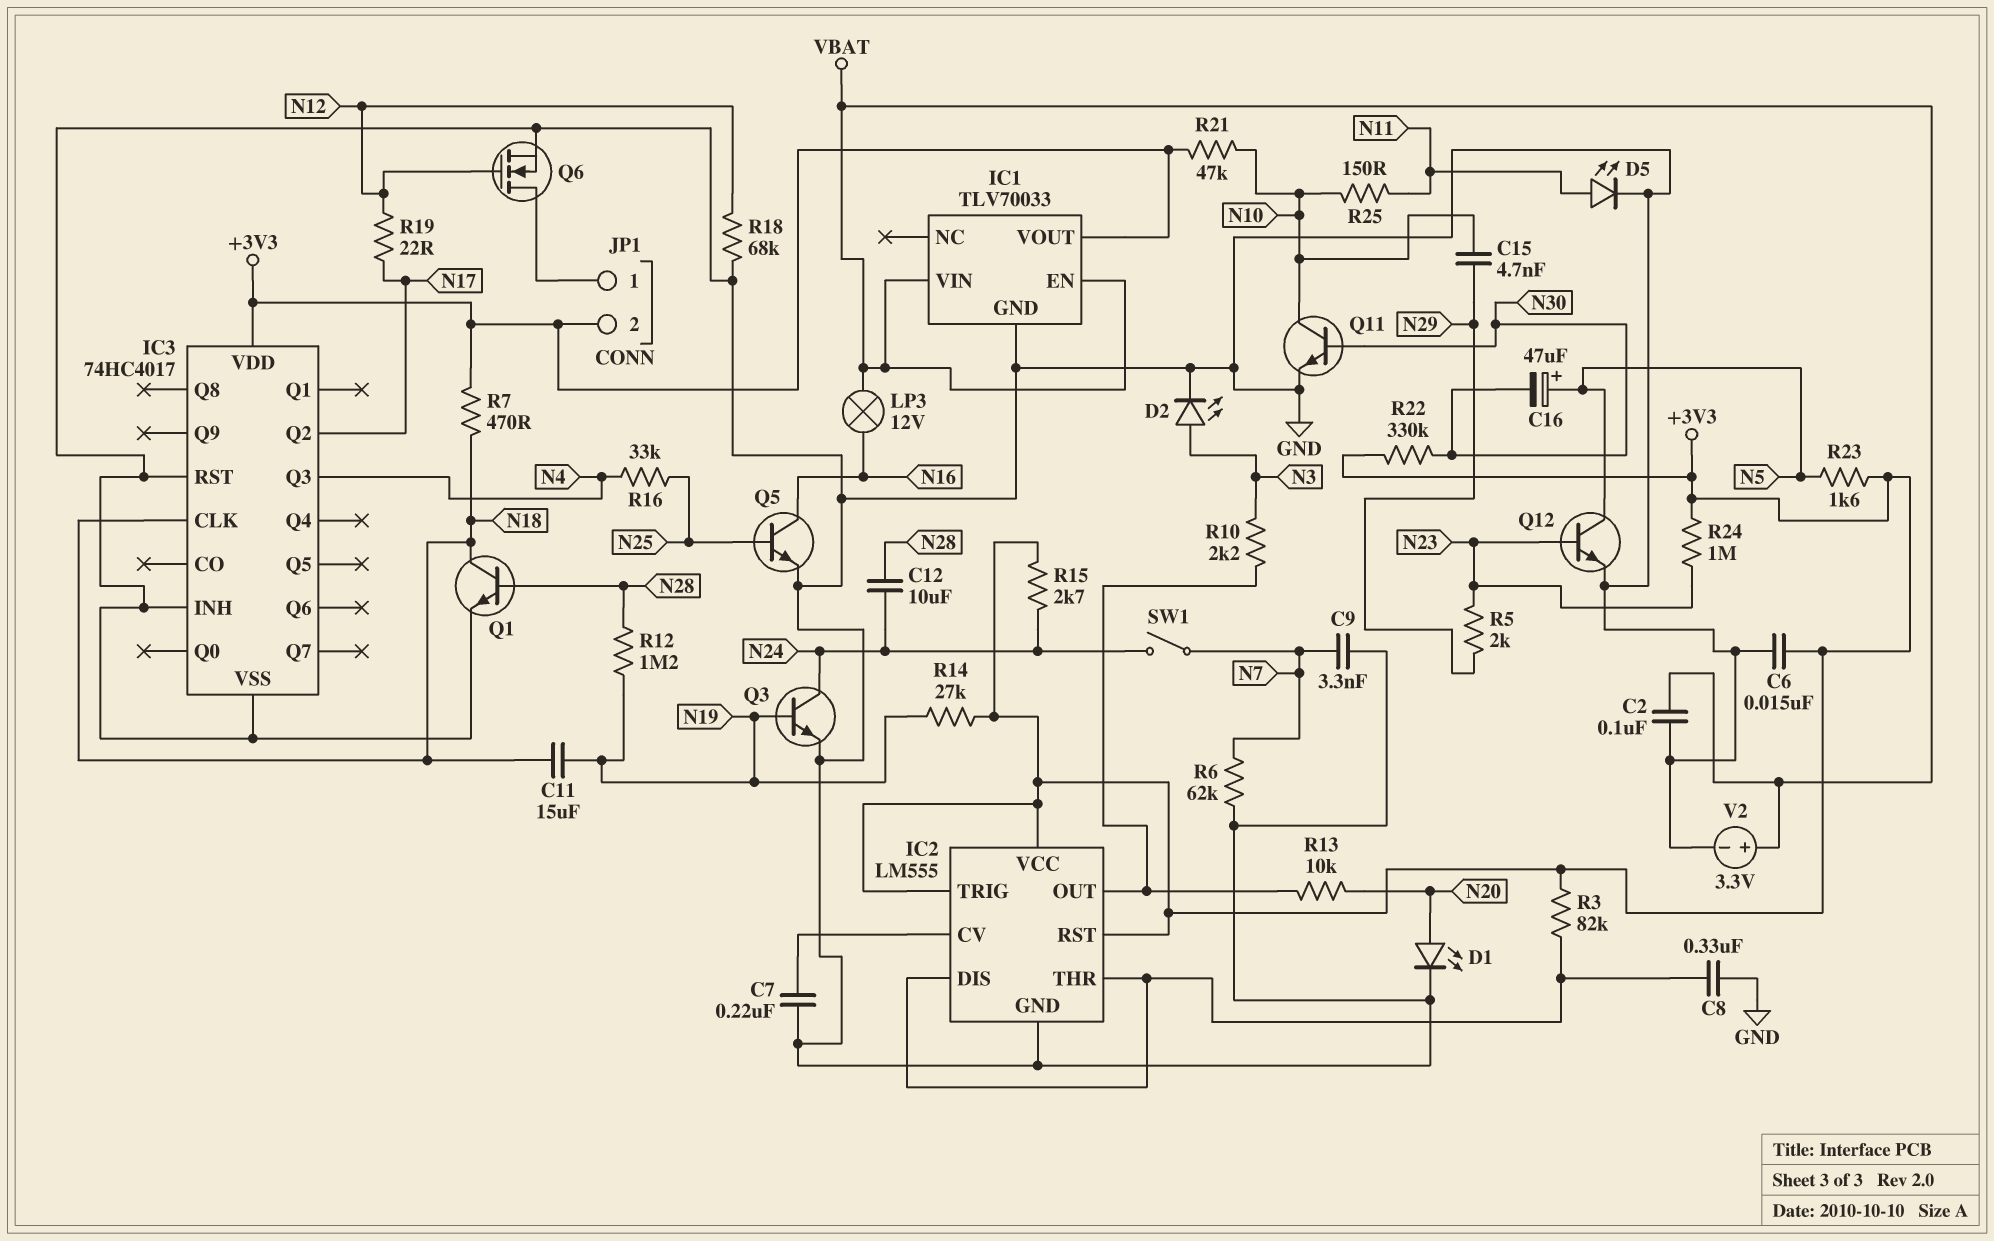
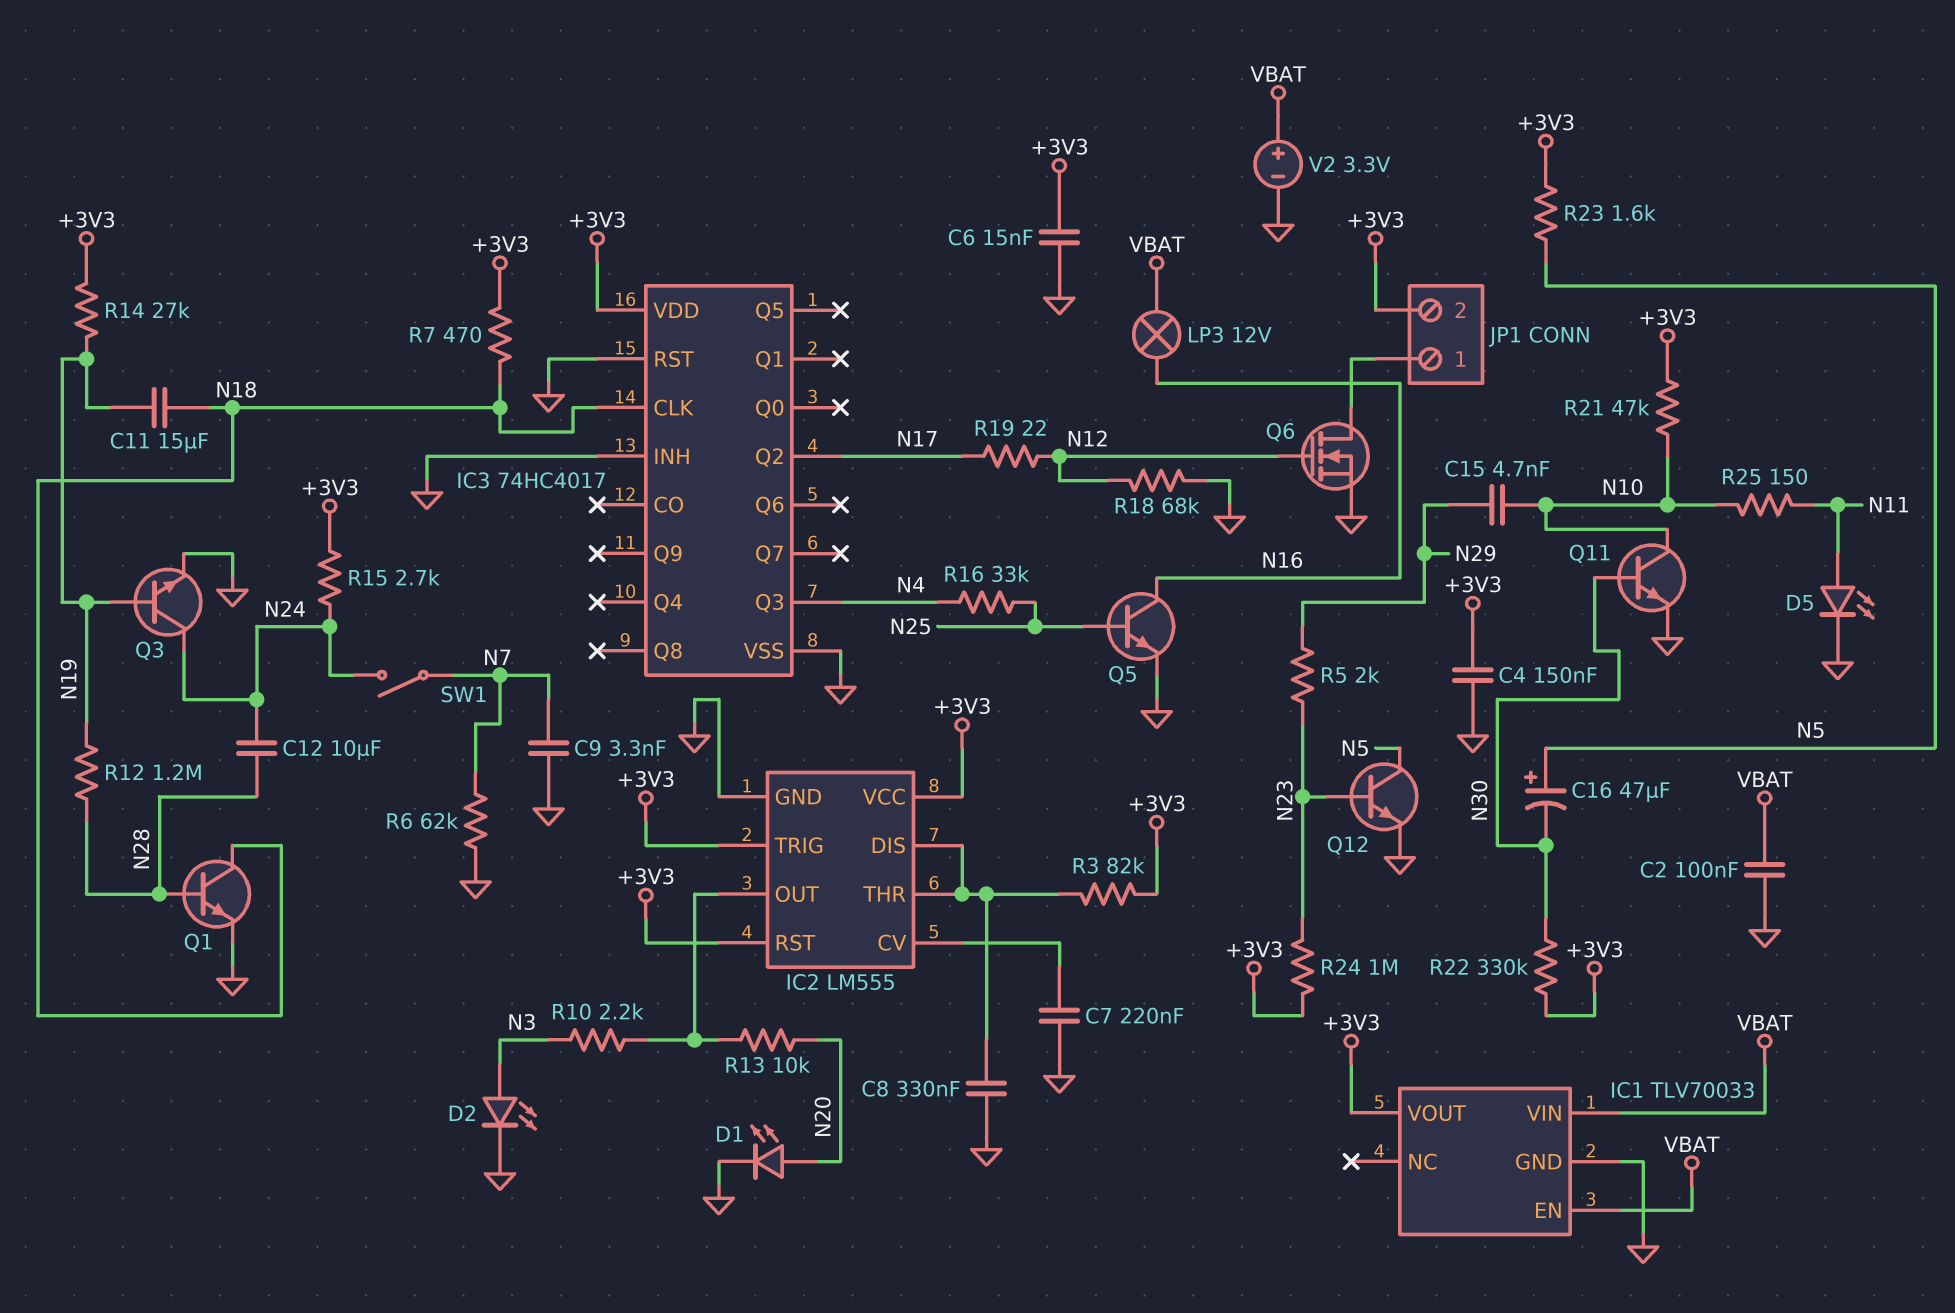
C4: none -> 150nF (+3V3, GND)

